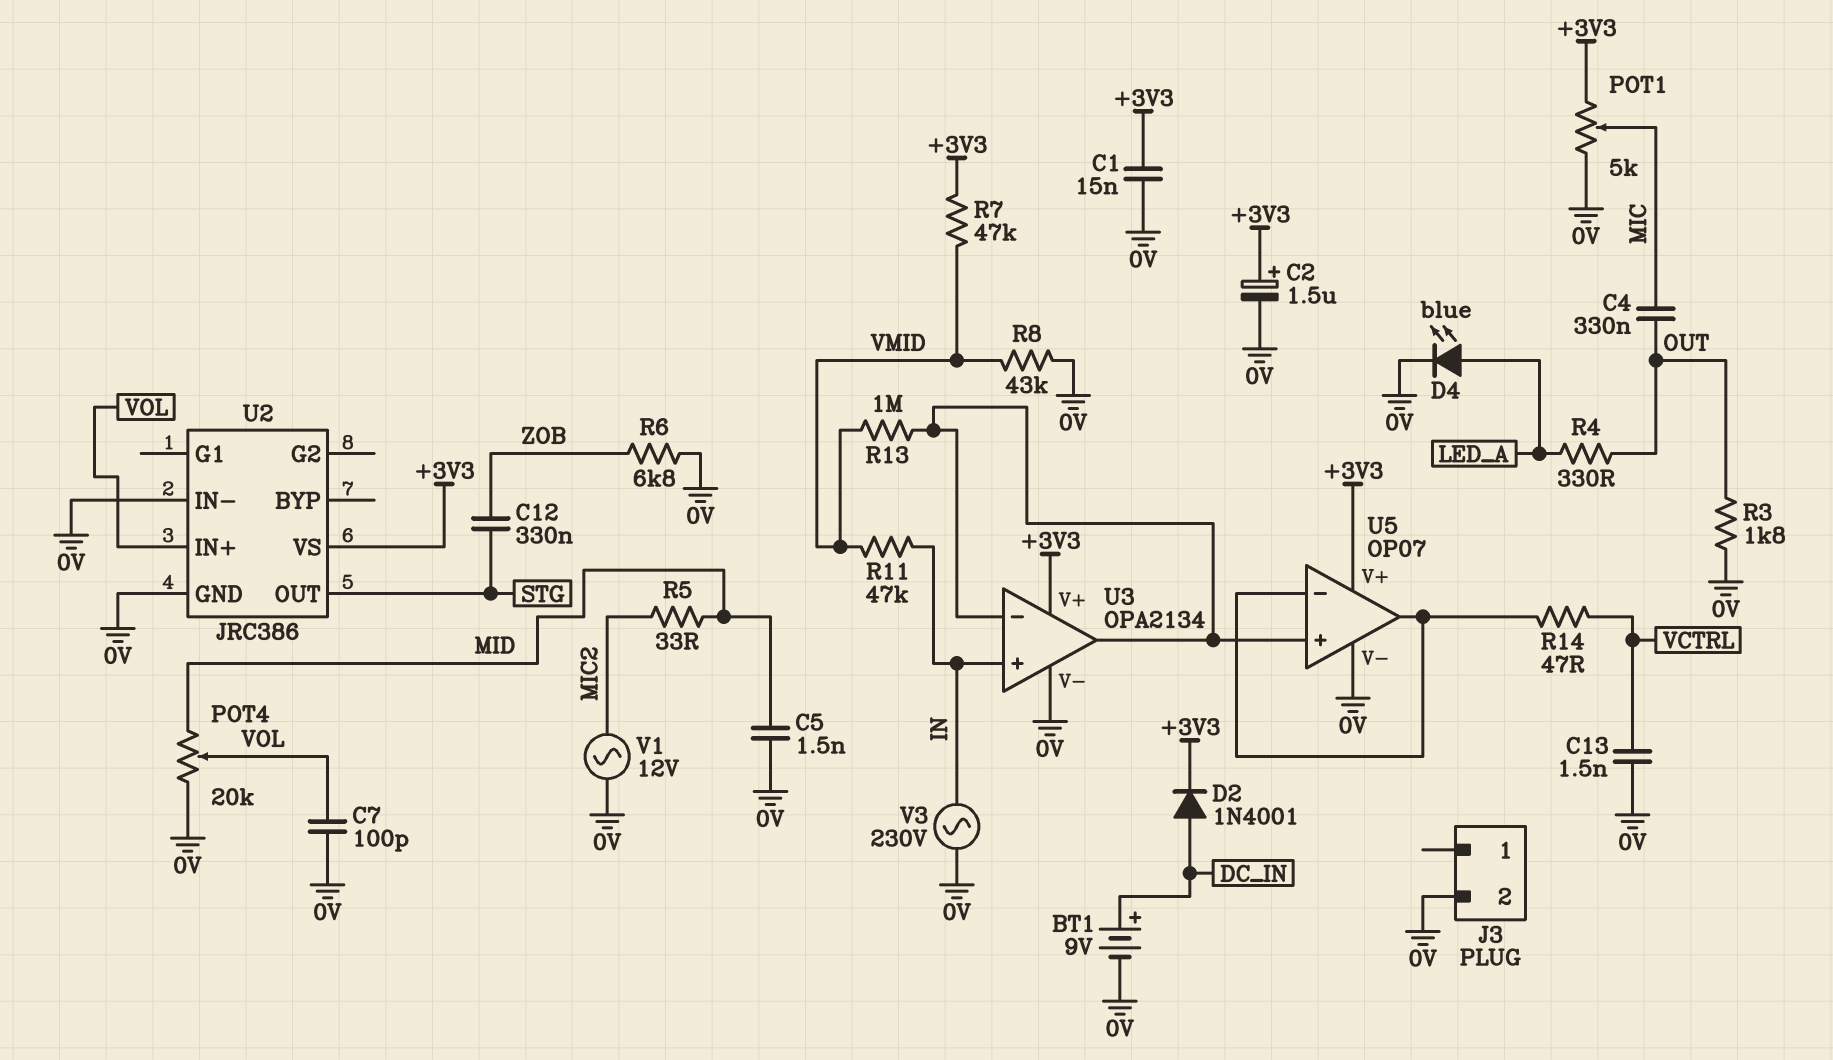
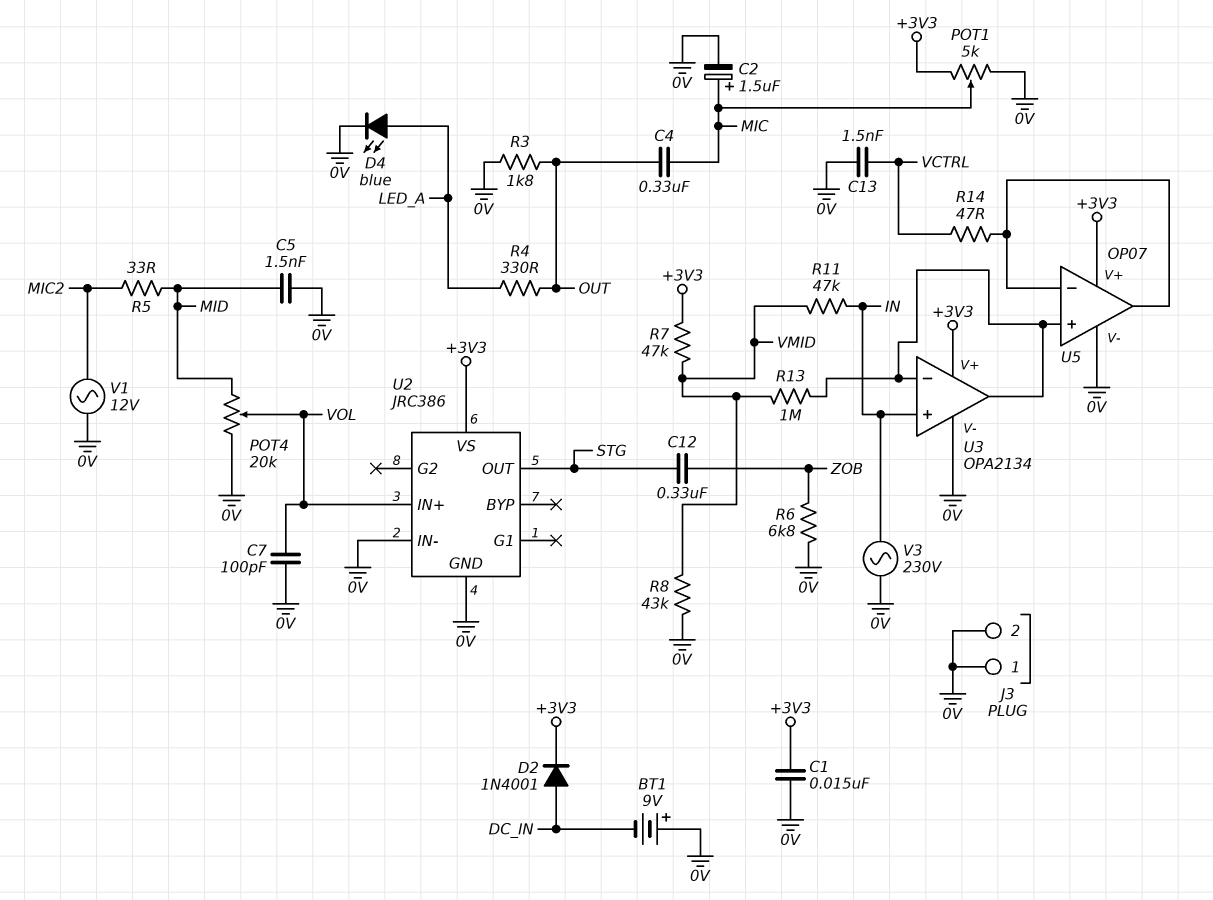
BT1: 9V (plus DC_IN, minus 0V) -> 9V (plus 0V, minus DC_IN)
C2: 1.5uF (plus +3V3, minus 0V) -> 1.5uF (plus MIC, minus 0V)
J3 pin 1: none -> 0V

